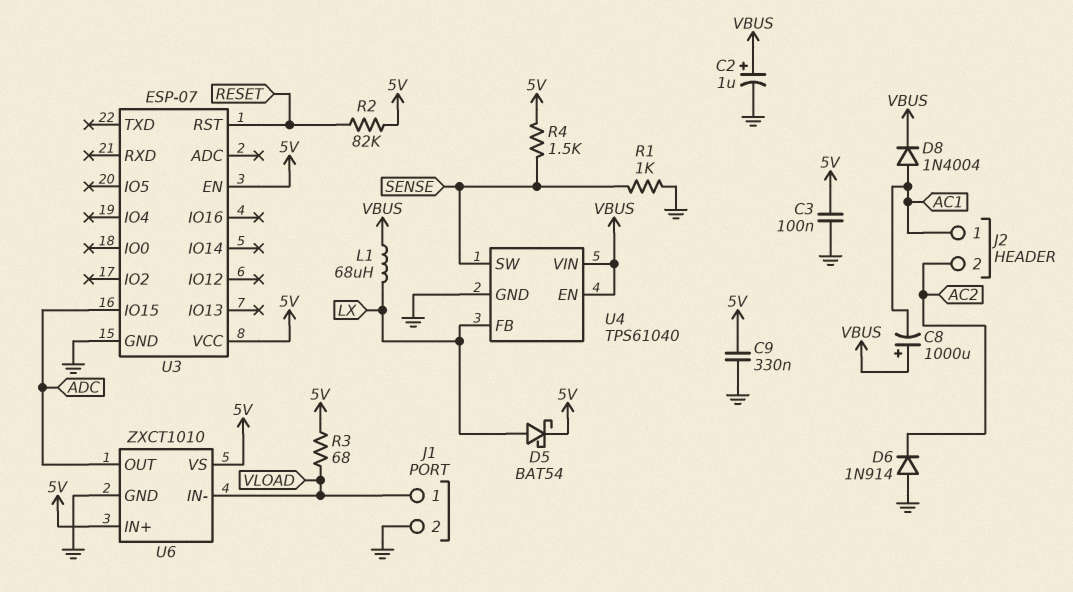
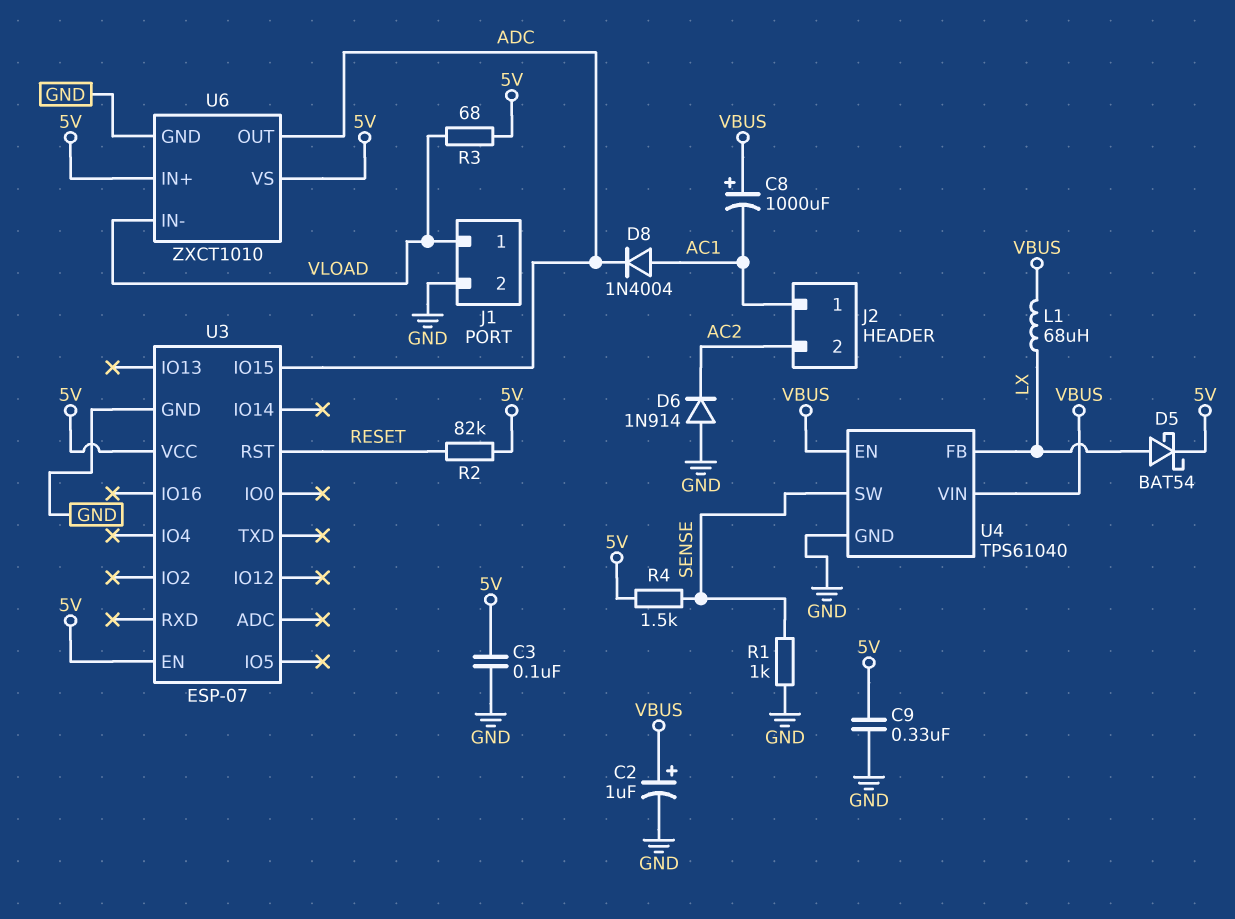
D8: diode 1N4004 (A AC1, K VBUS) -> diode 1N4004 (A AC1, K ADC)

